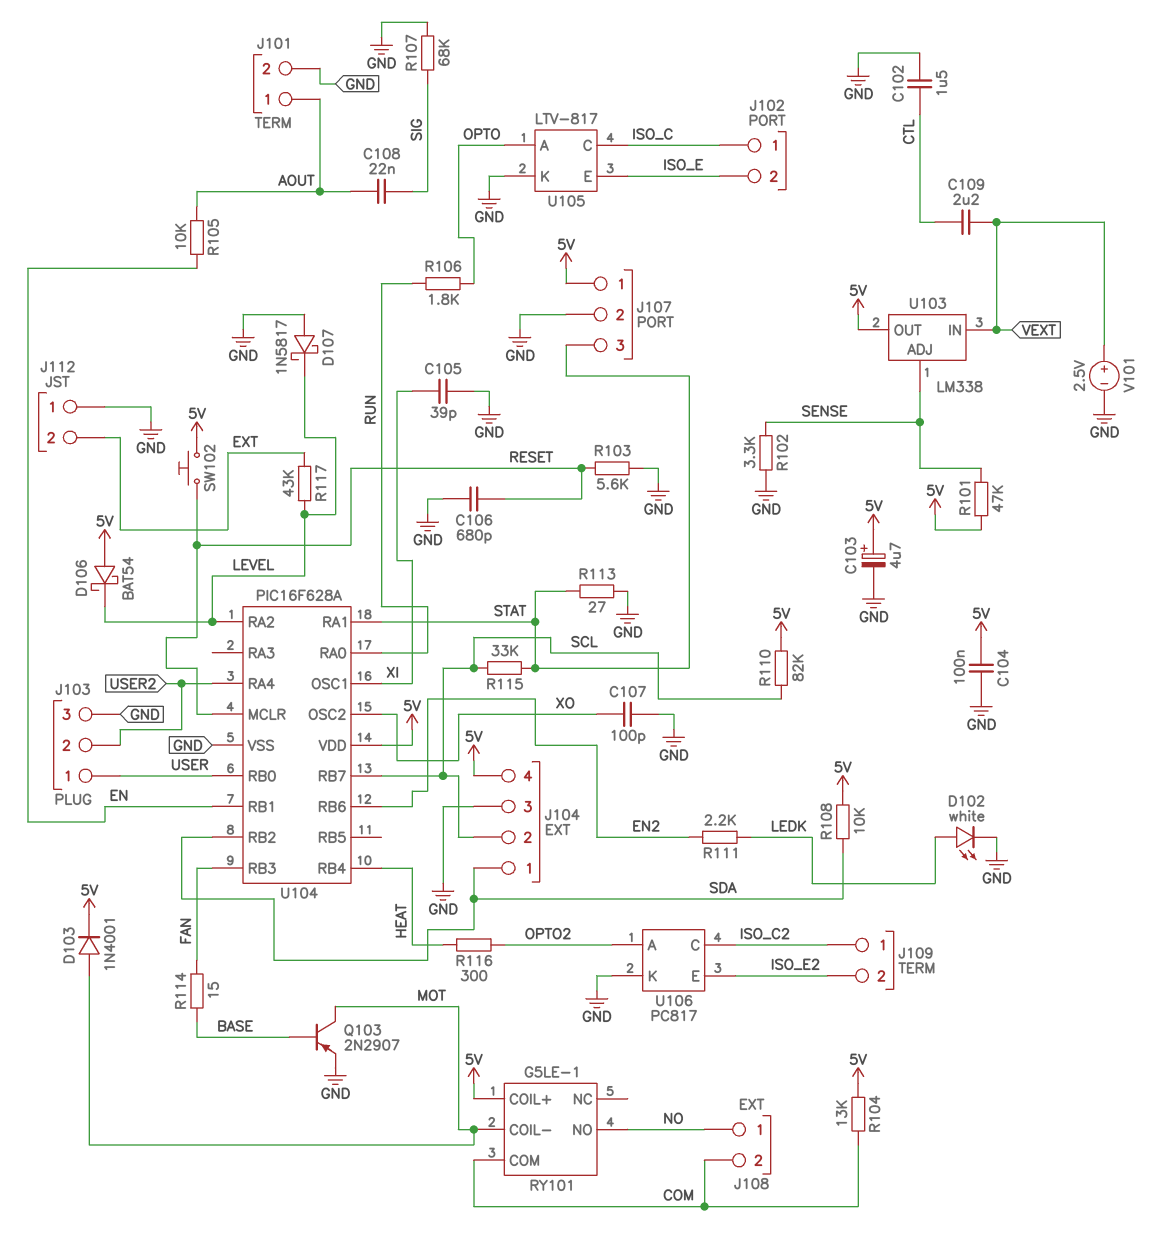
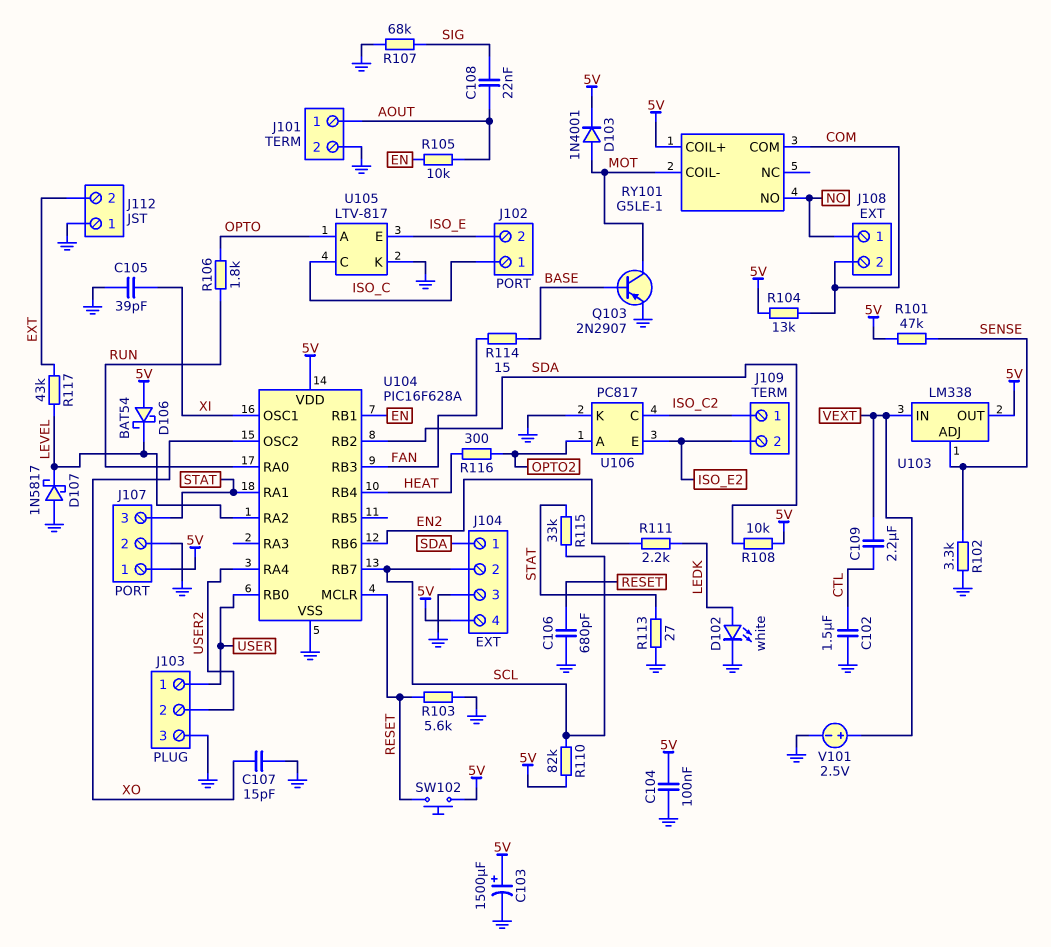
C103: 4.7uF (plus 5V, minus GND) -> 1500uF (plus 5V, minus GND)
C107: 100pF (GND, XO) -> 15pF (GND, XO)

